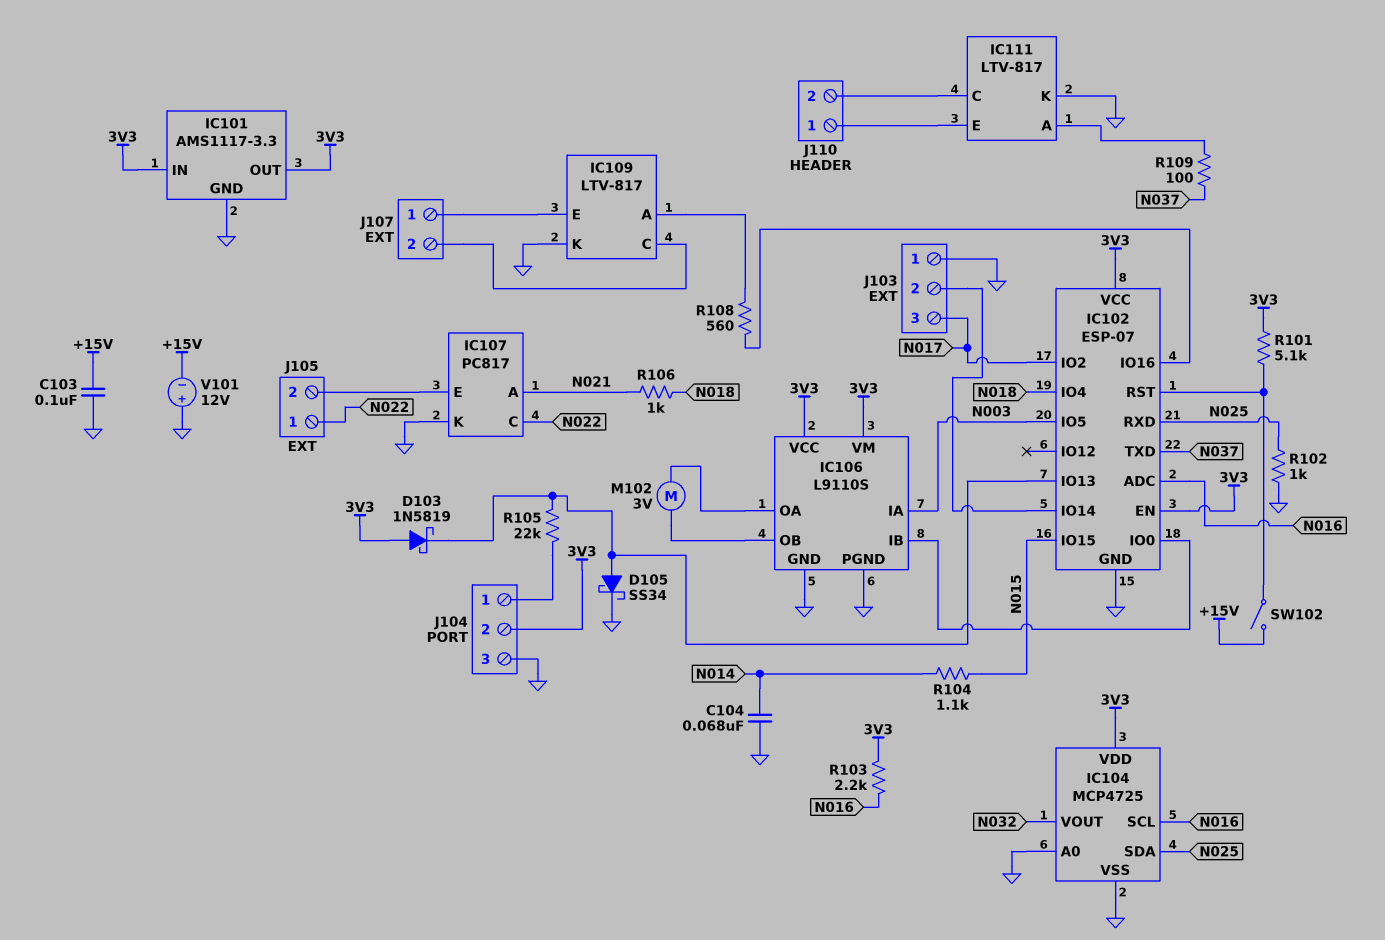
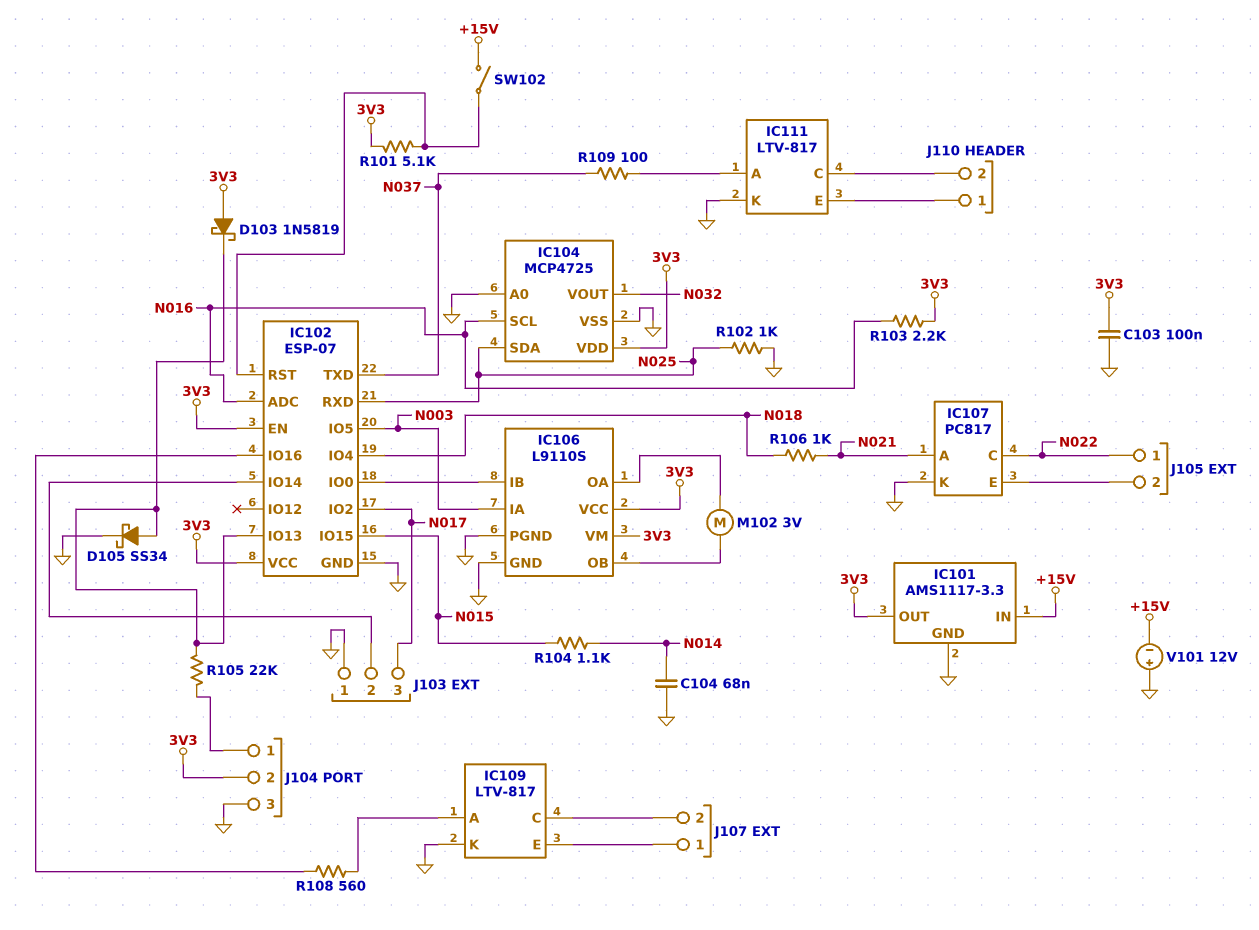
C103: 100nF (+15V, GND) -> 100nF (3V3, GND)
IC101 pin IN: 3V3 -> +15V

